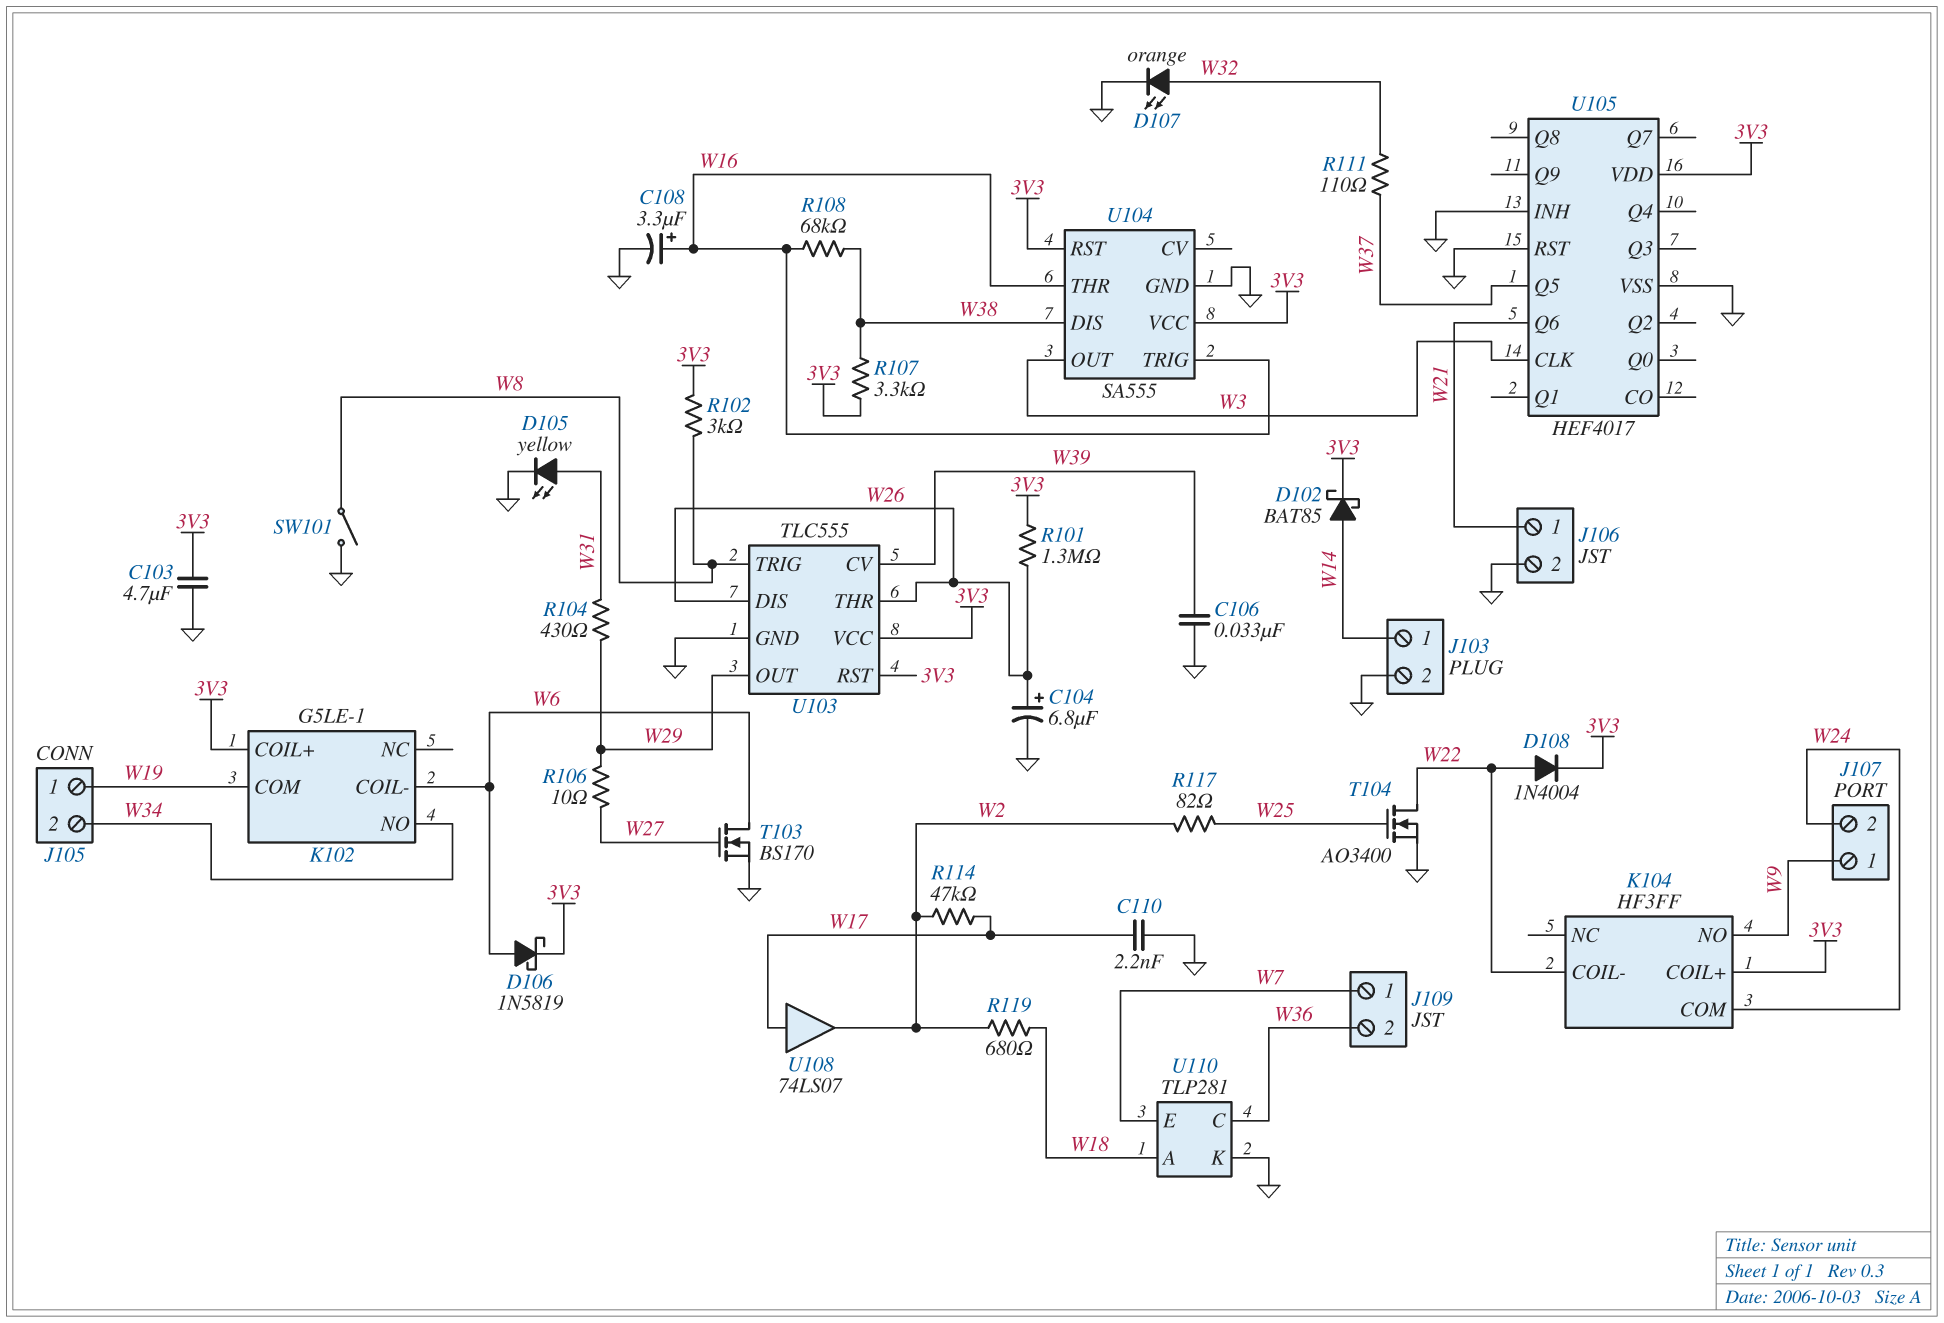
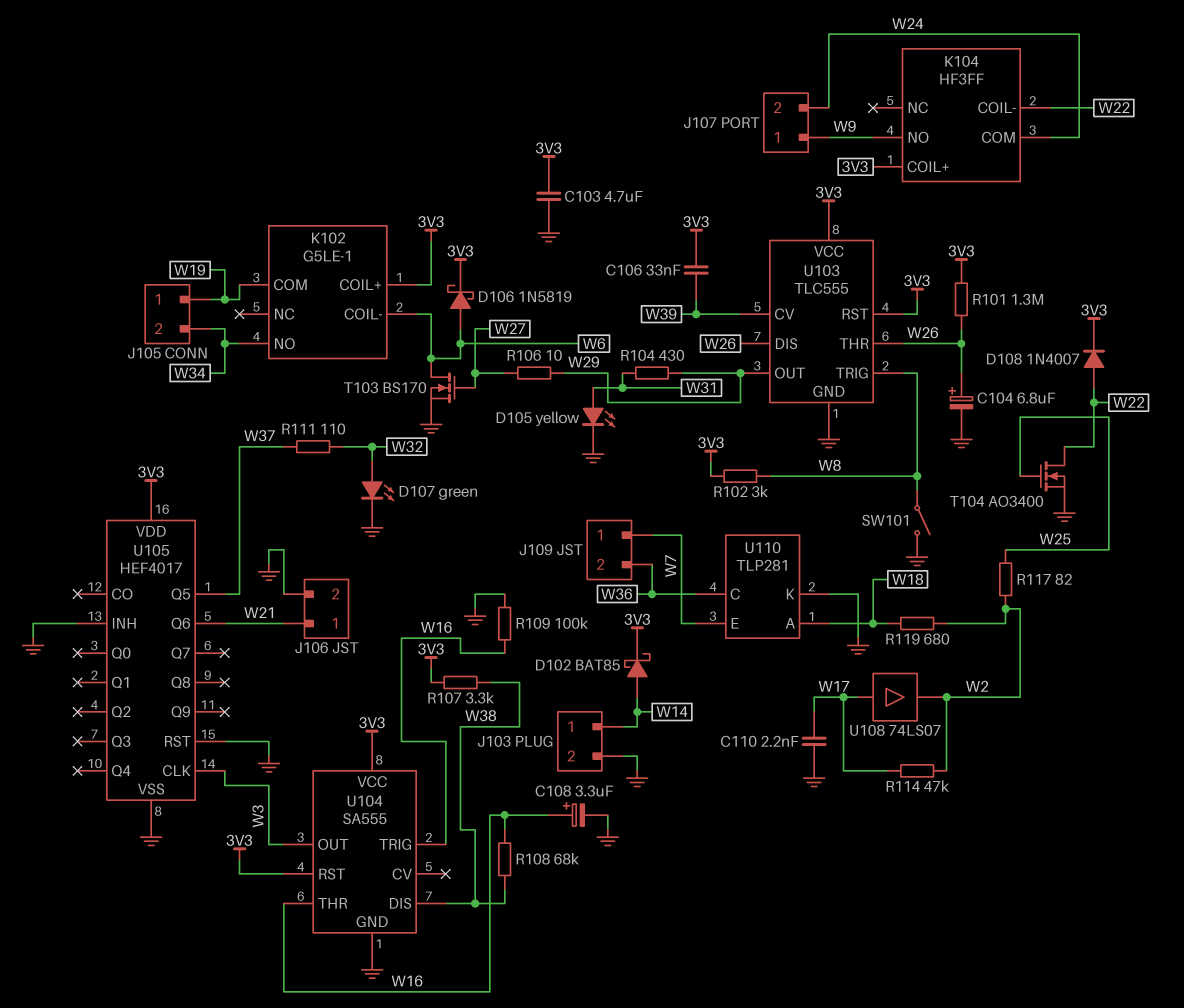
C106: 33nF (GND, W39) -> 33nF (3V3, W39)
D107: LED orange (A W32, K GND) -> LED green (A W32, K GND)
D108: diode 1N4004 (A W22, K 3V3) -> diode 1N4007 (A W22, K 3V3)
R109: none -> 100k (GND, W16)

